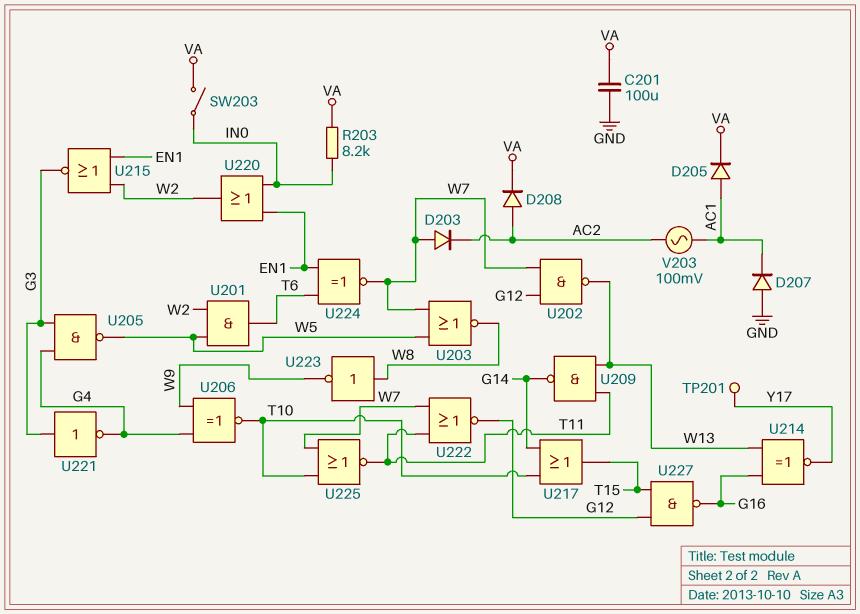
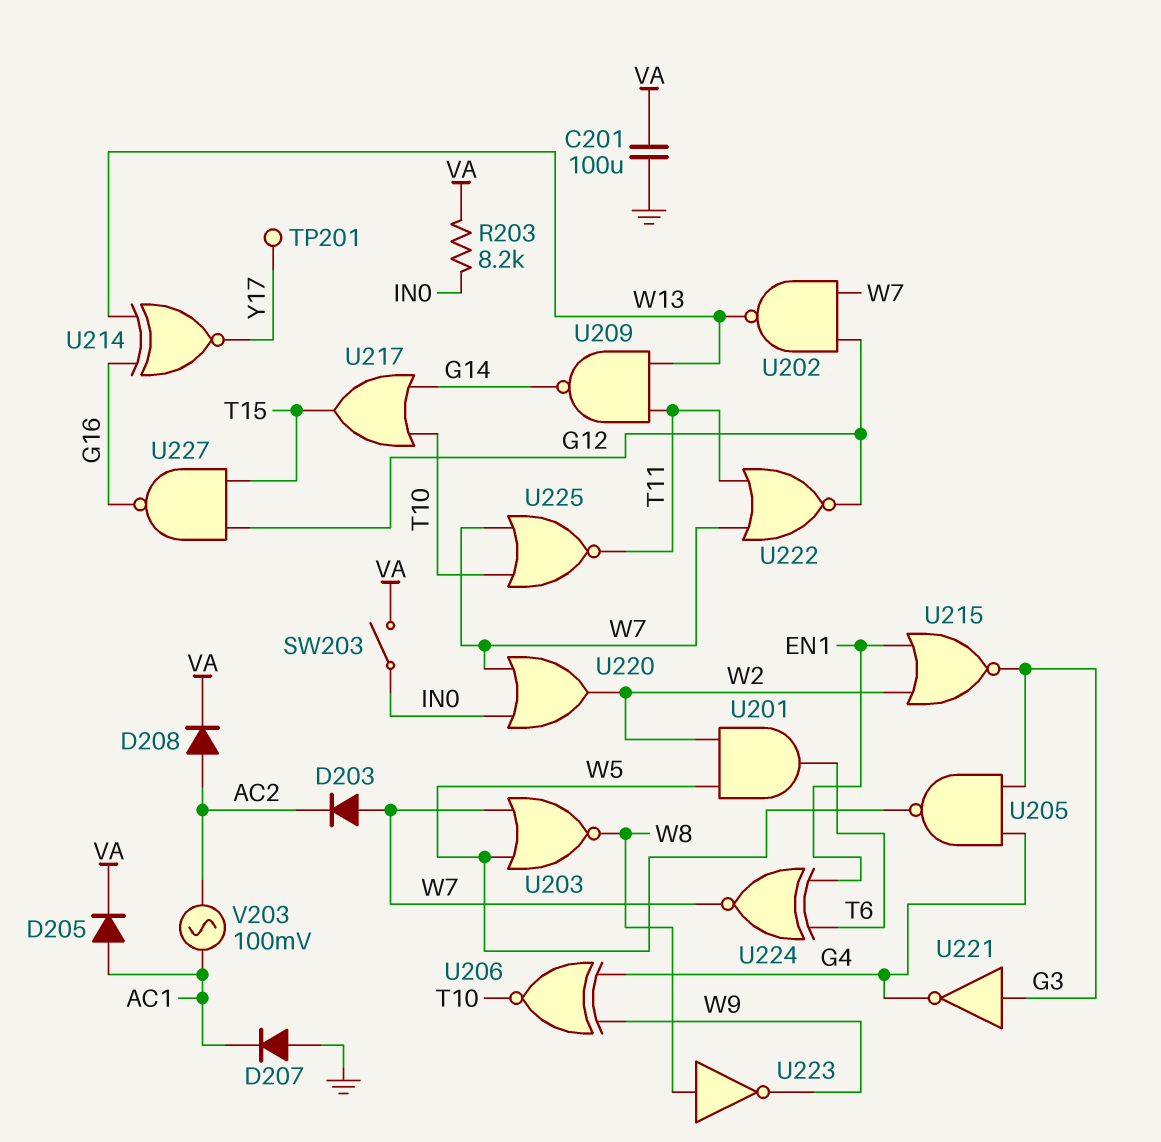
U220: OR (in EN1, in IN0, out W2) -> OR (in IN0, in W7, out W2)

